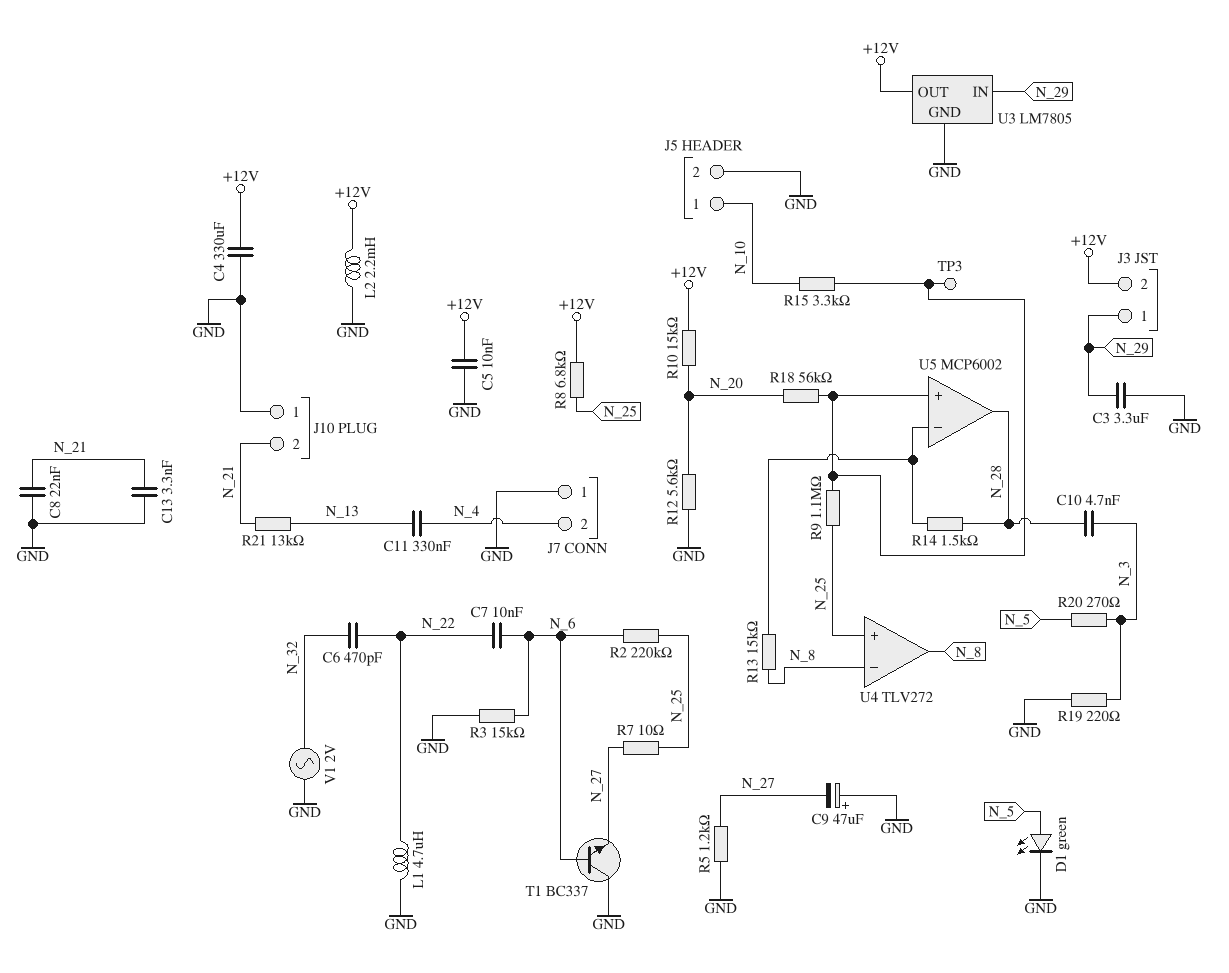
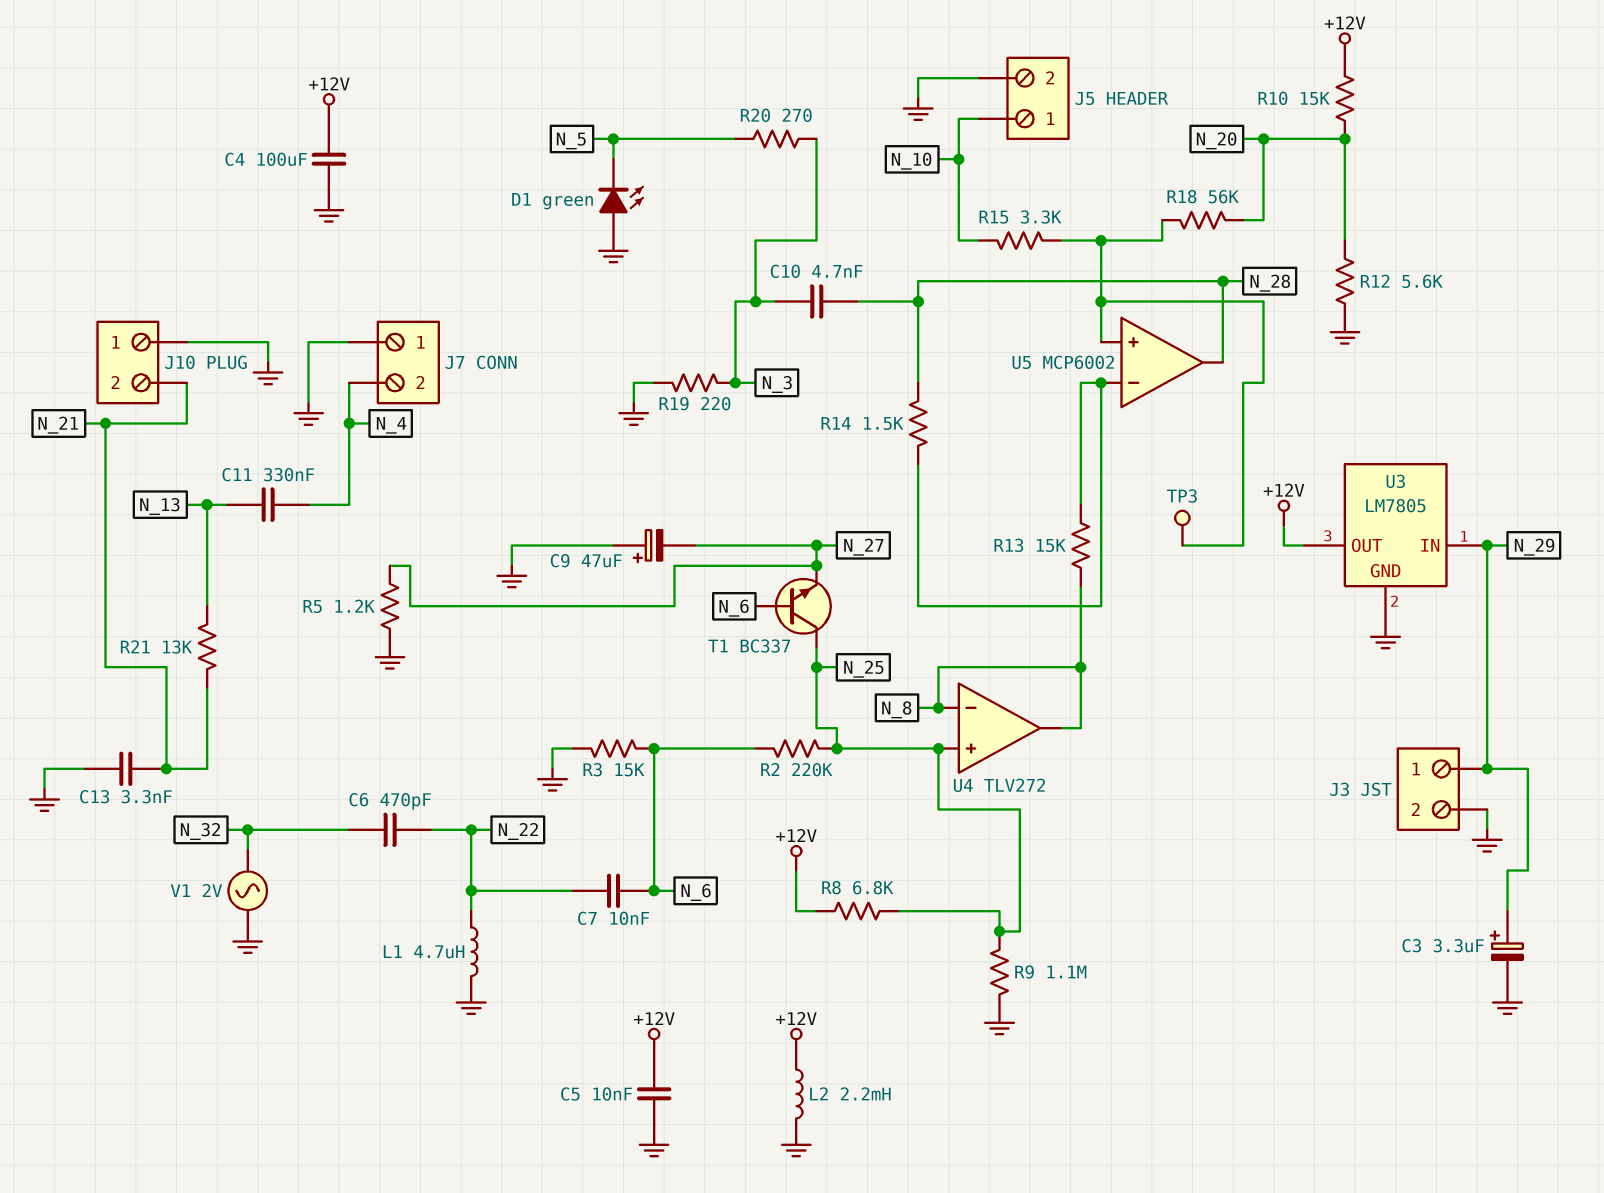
C3: 3.3uF (GND, N_29) -> 3.3uF (plus N_29, minus GND)
C4: 330uF (+12V, GND) -> 100uF (+12V, GND)
C8: 22nF (GND, N_21) -> none
D1: LED green (A N_5, K GND) -> LED green (A GND, K N_5)
J3 pin 2: +12V -> GND
R7: 10 (N_25, N_27) -> none
R9: 1.1M (N_25, U5/in+) -> 1.1M (GND, N_25)
T1: NPN BC337 (B N_6, C GND, E N_27) -> NPN BC337 (B N_6, C N_25, E N_27)

